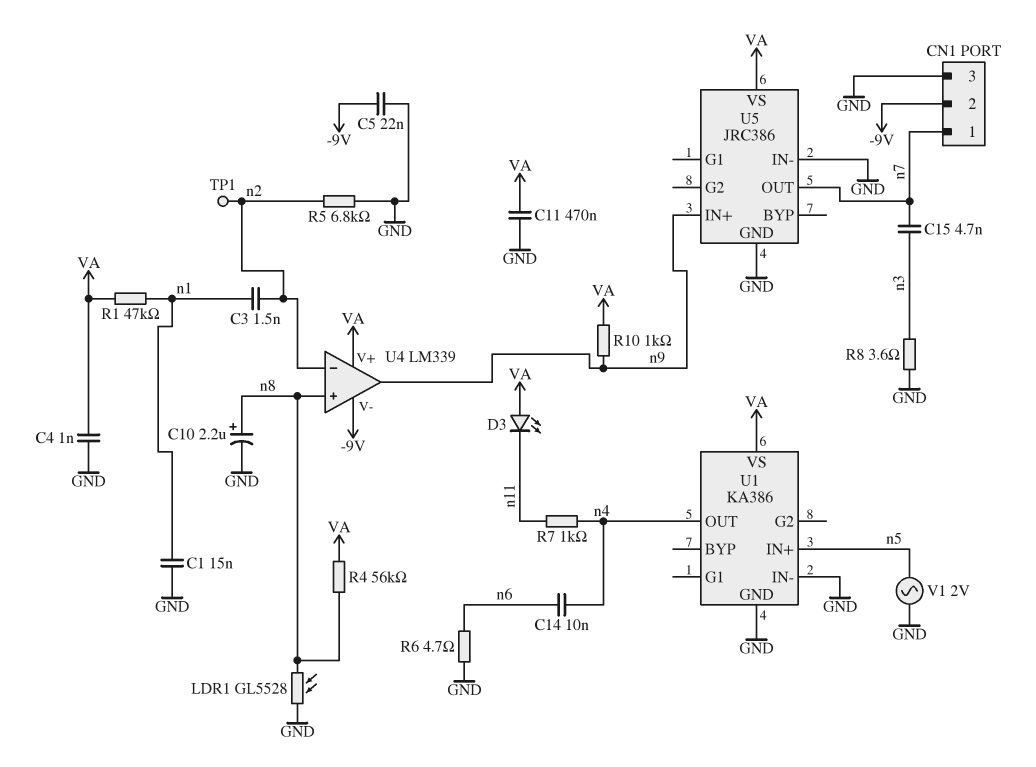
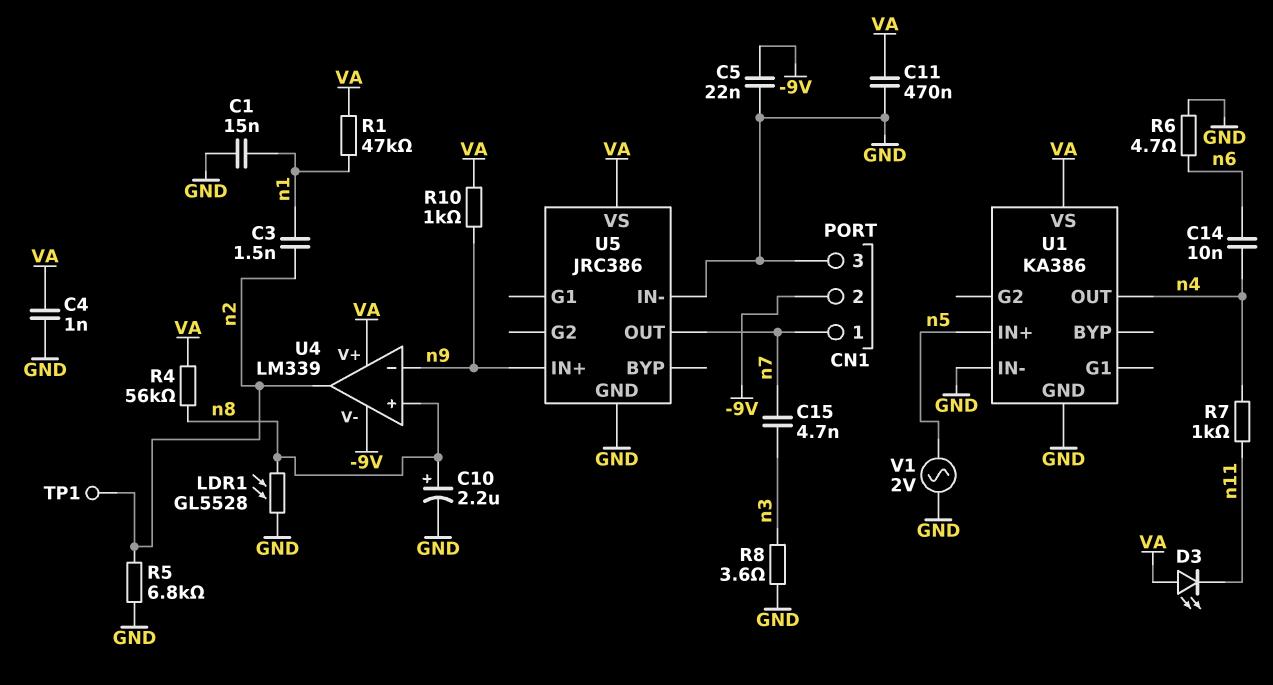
U4 pin in-: n2 -> n9
U4 pin out: n9 -> n2

